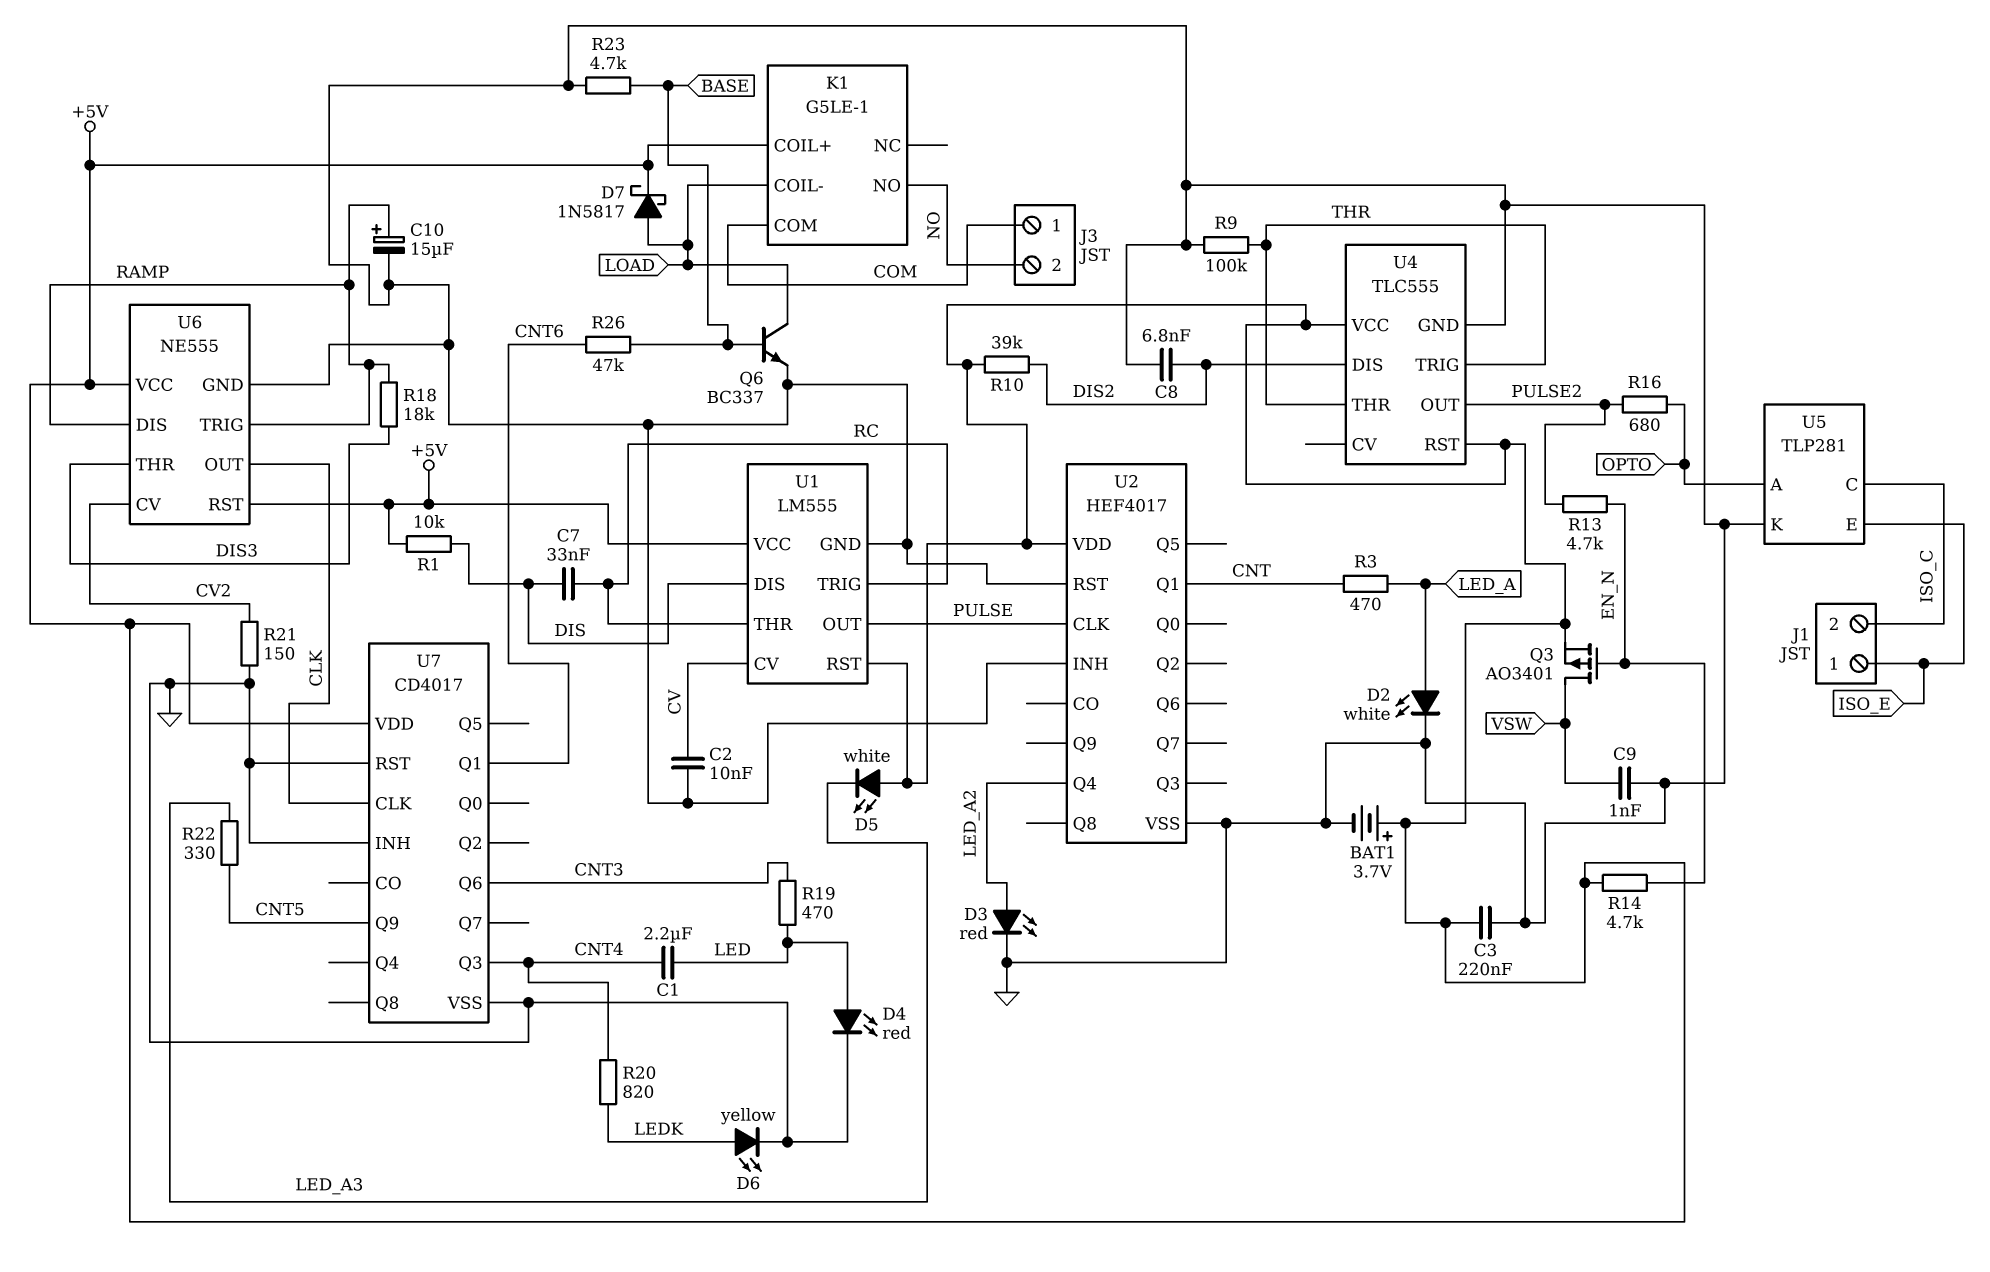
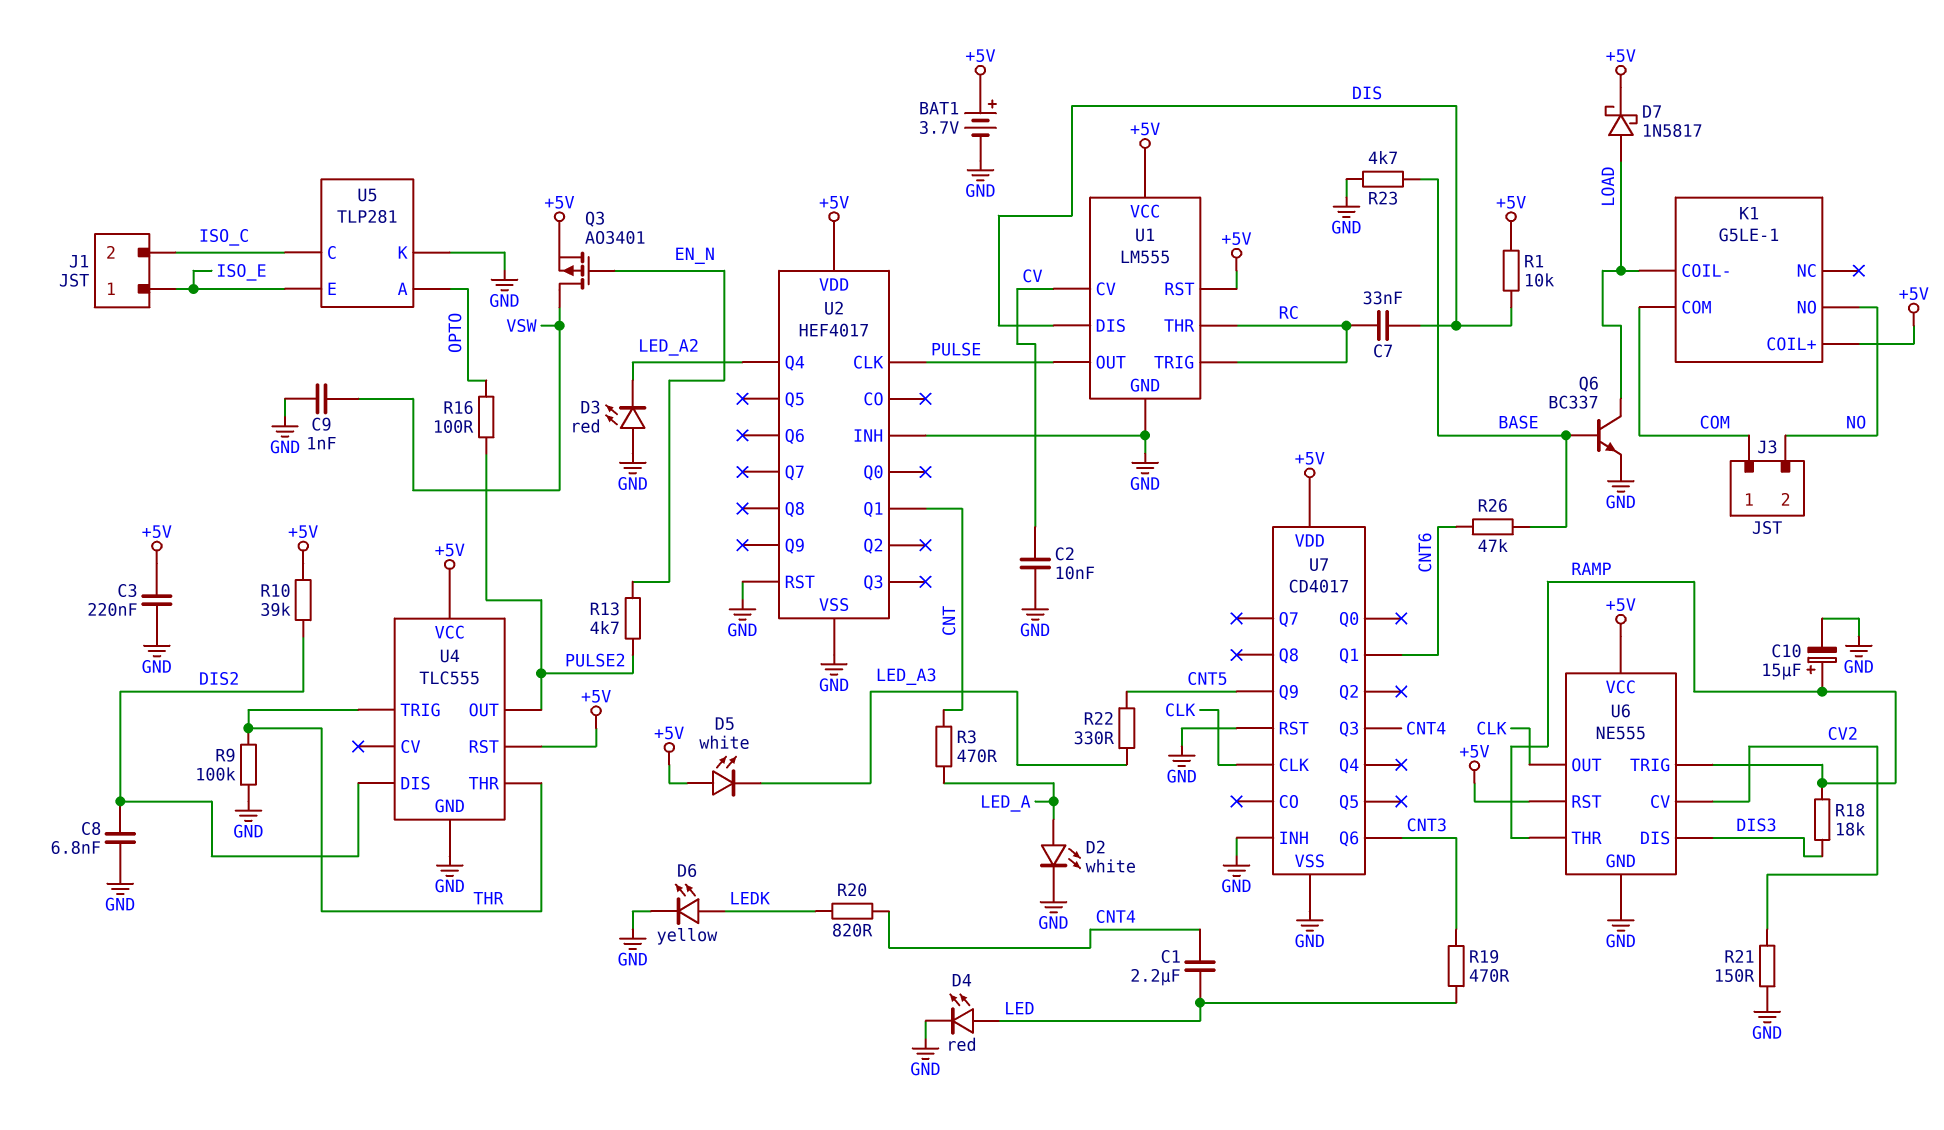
D3: LED red (A LED_A2, K GND) -> LED red (A GND, K LED_A2)
R14: 4.7k (+5V, EN_N) -> none
R16: 680 (OPTO, PULSE2) -> 100 (OPTO, PULSE2)
U6 pin DIS: RAMP -> DIS3
U6 pin THR: DIS3 -> RAMP

